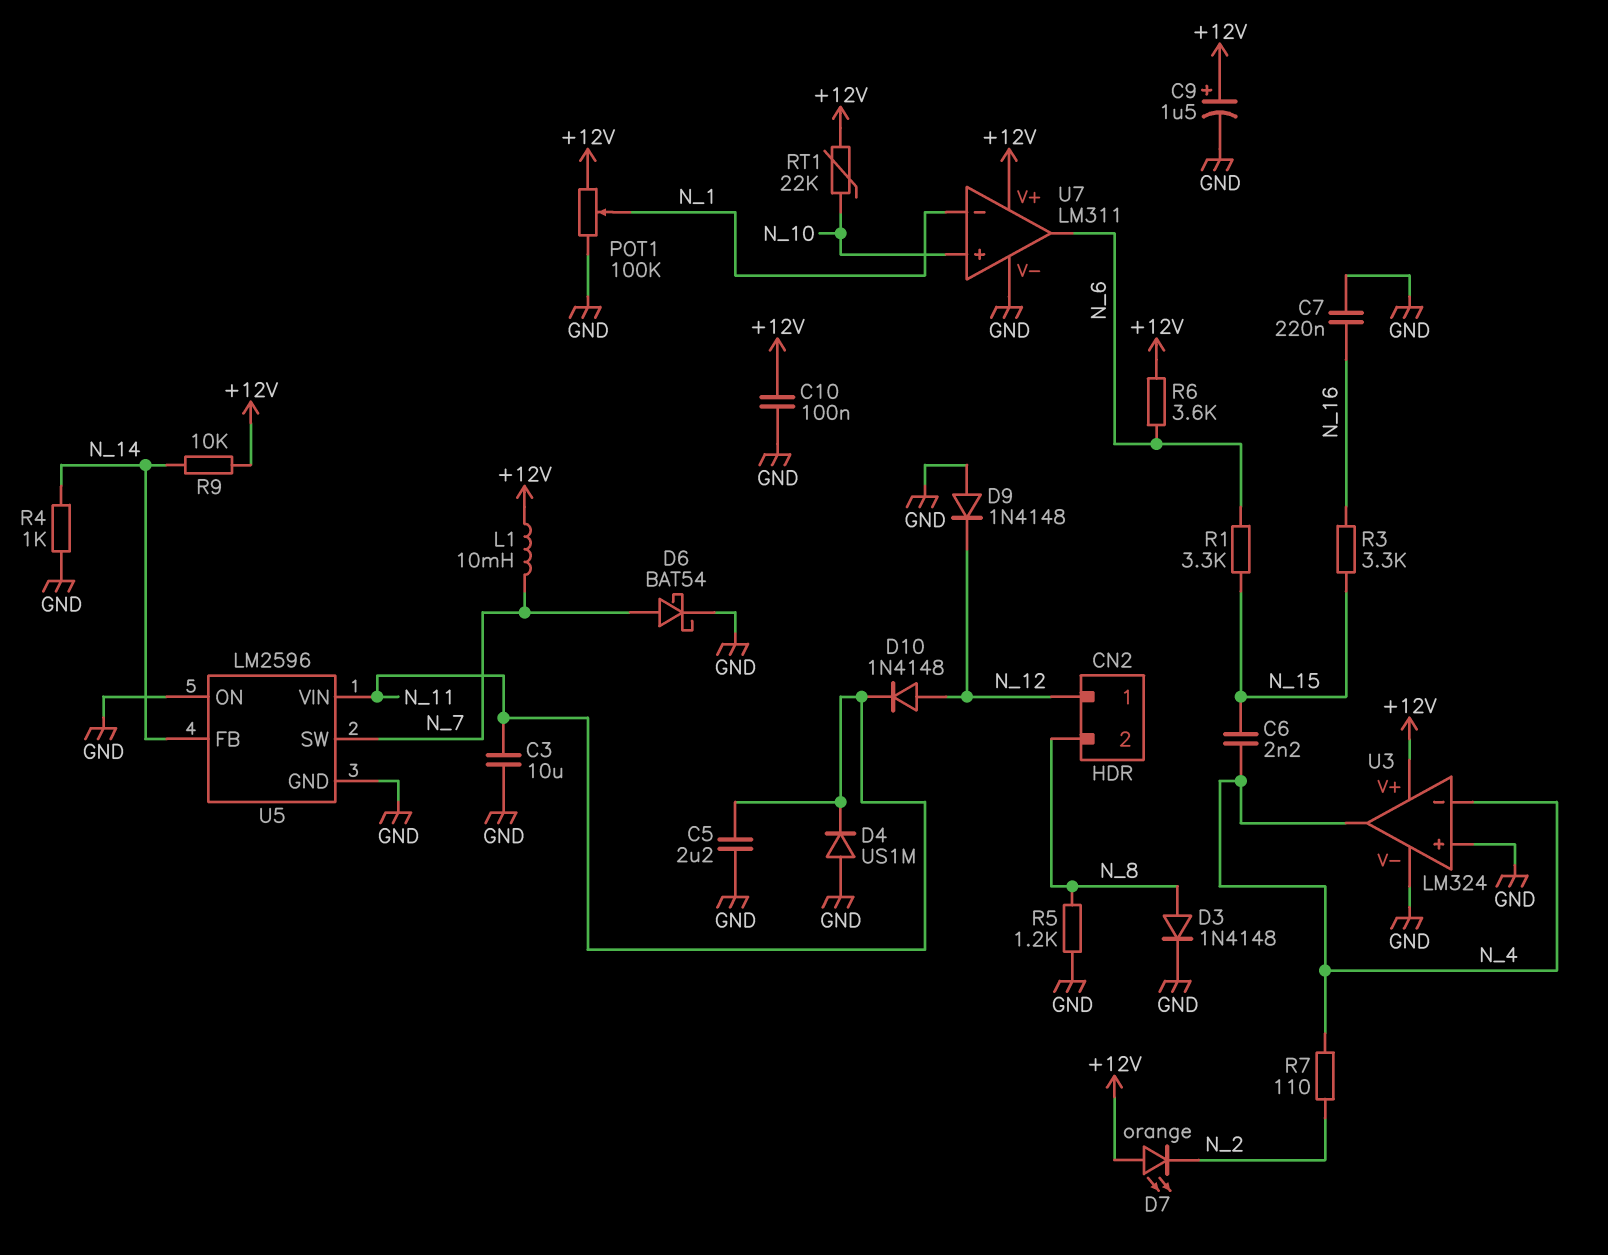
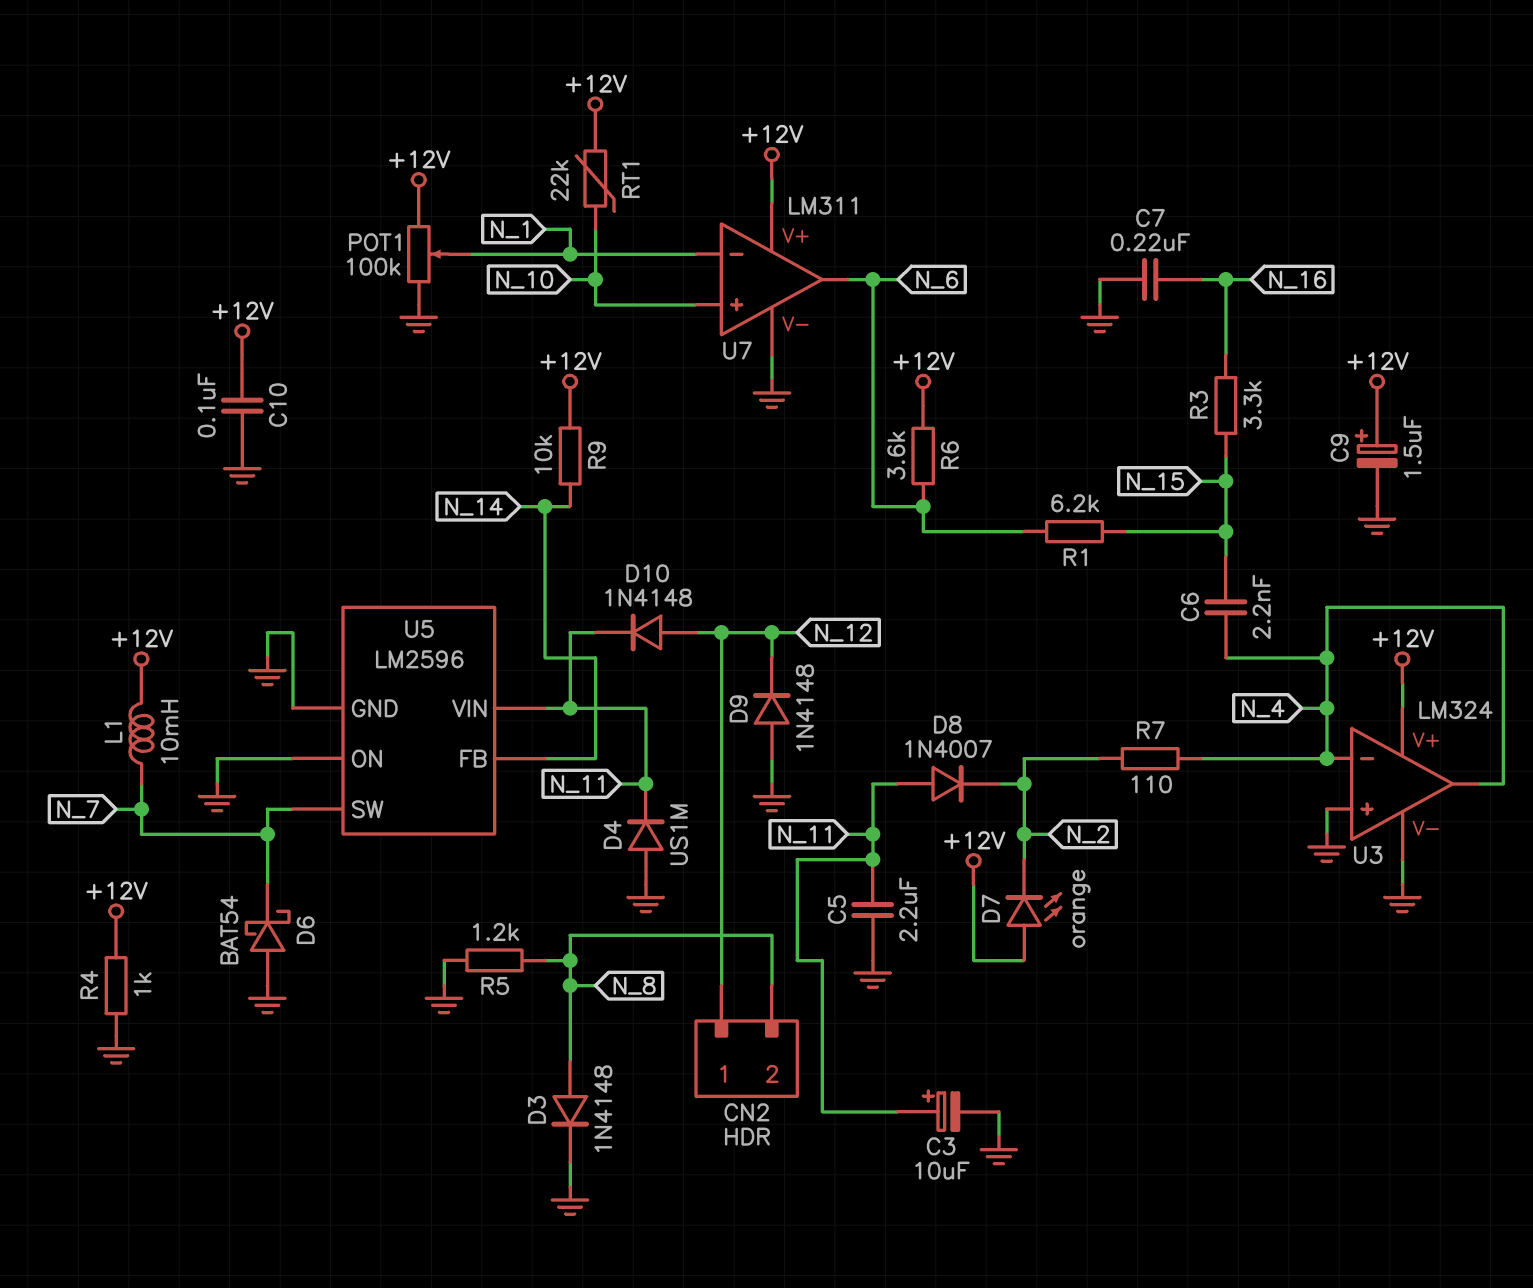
C3: 10uF (GND, N_11) -> 10uF (plus N_11, minus GND)
D6: schottky BAT54 (A N_7, K GND) -> schottky BAT54 (A GND, K N_7)
D8: none -> diode 1N4007 (A N_11, K N_2)
R1: 3.3k (N_6, N_15) -> 6.2k (N_6, N_15)
R4: 1k (GND, N_14) -> 1k (+12V, GND)

